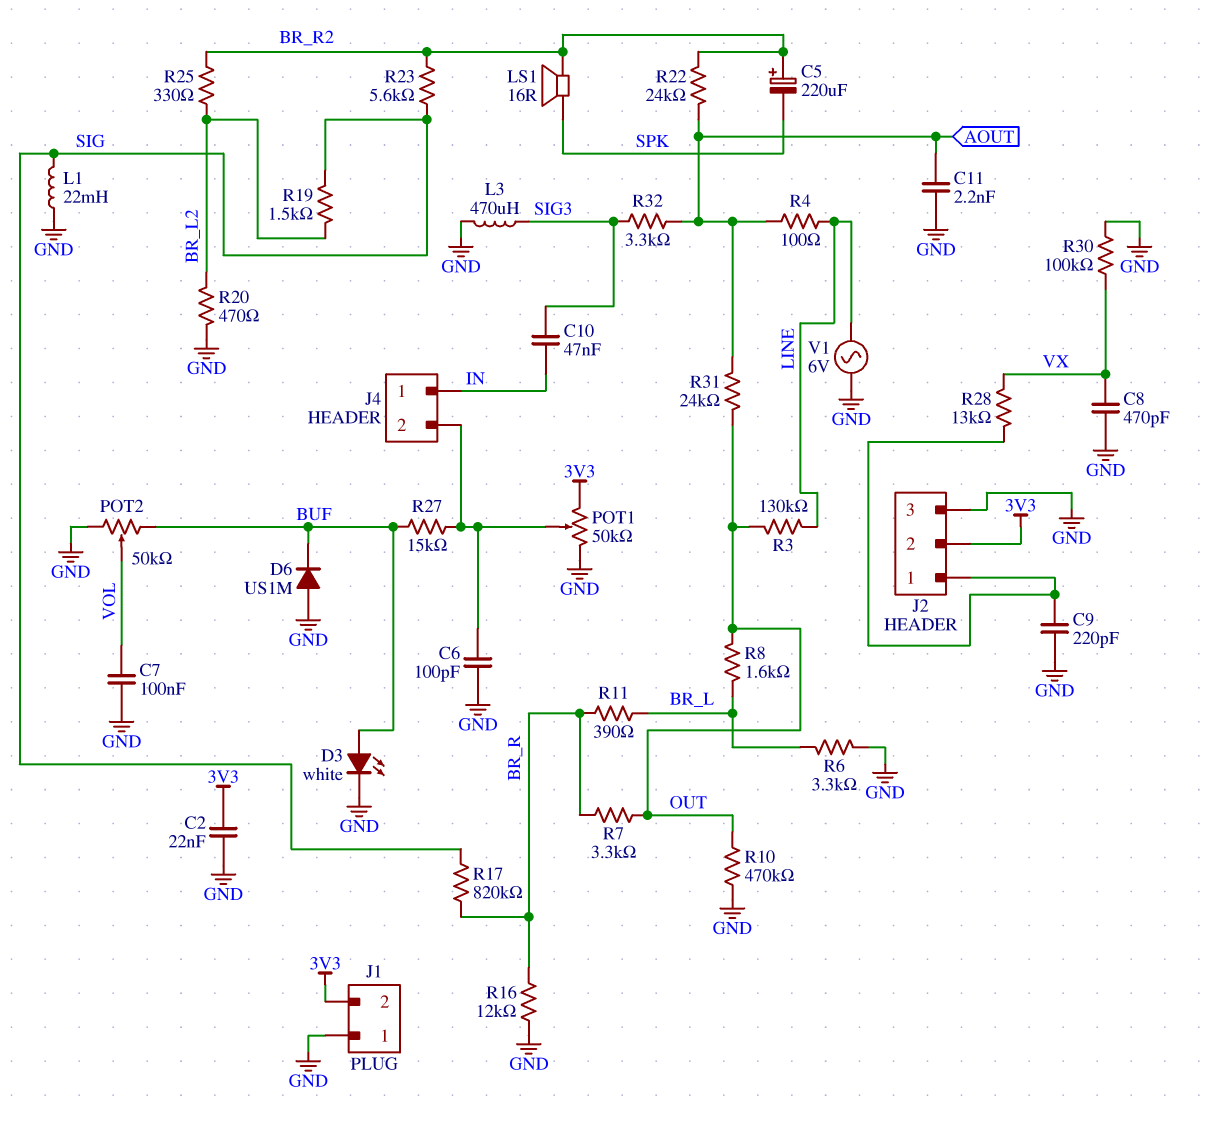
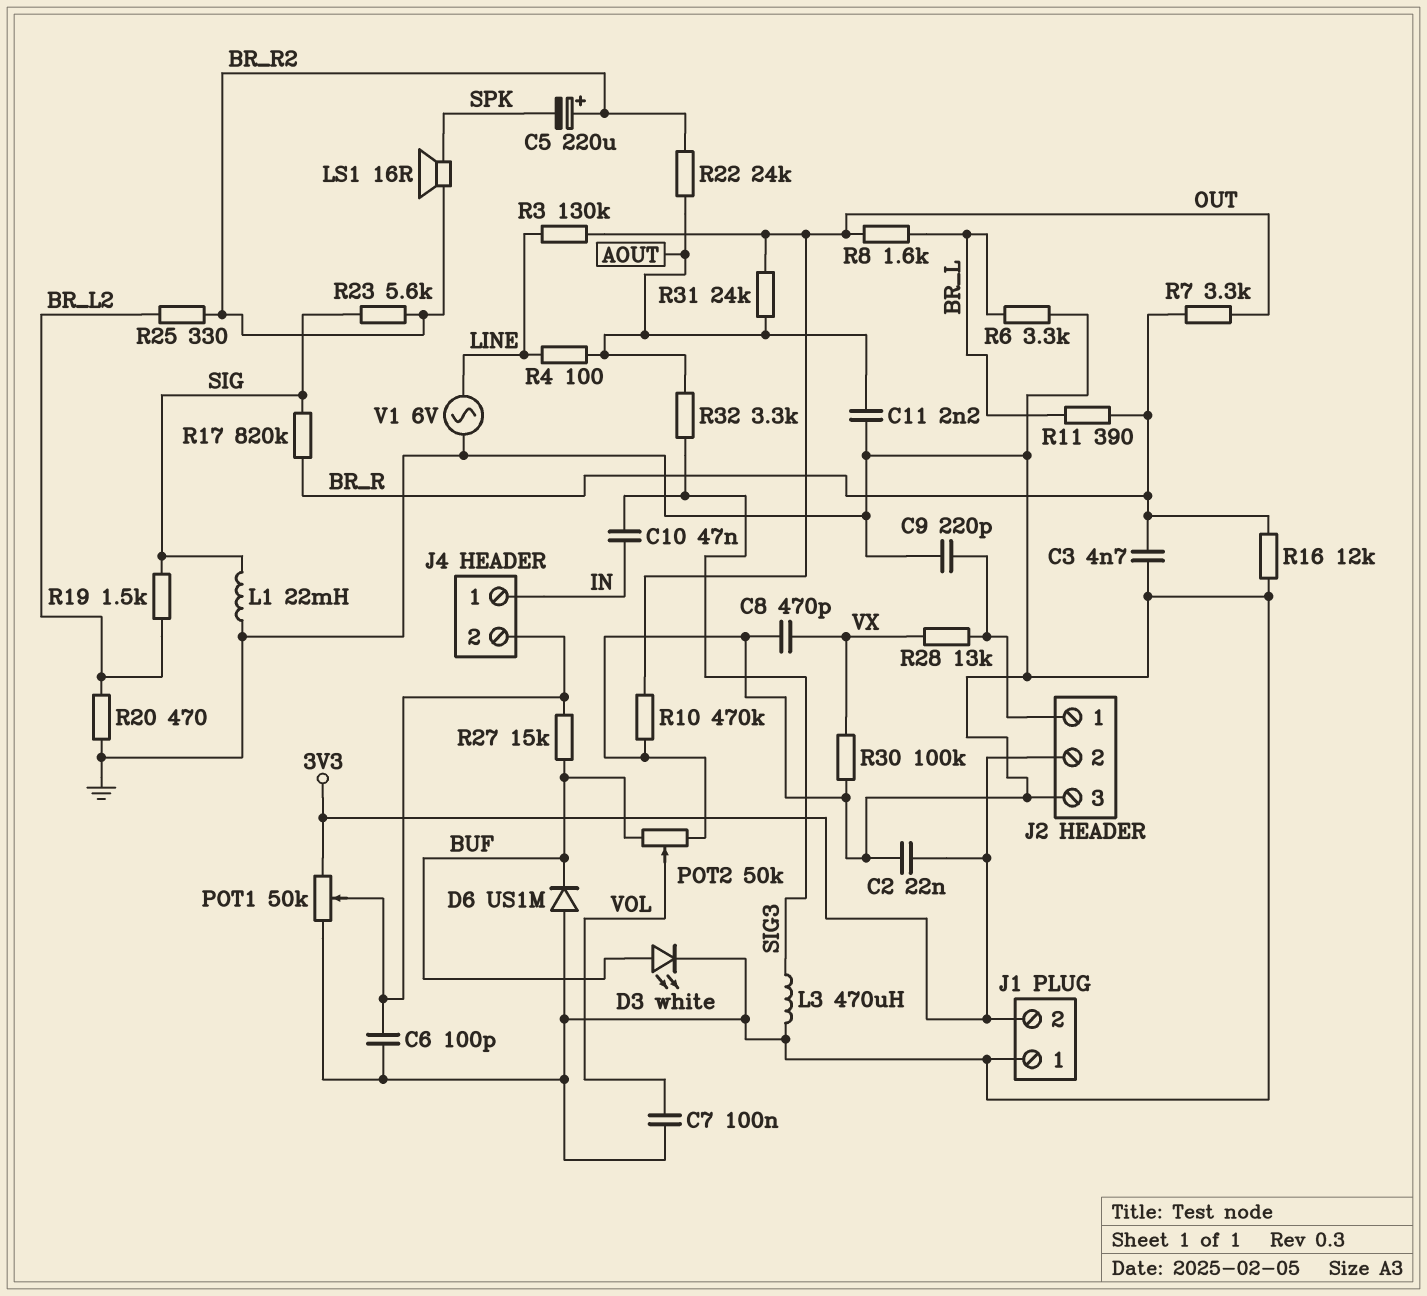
C3: none -> 4.7nF (BR_R, GND)

